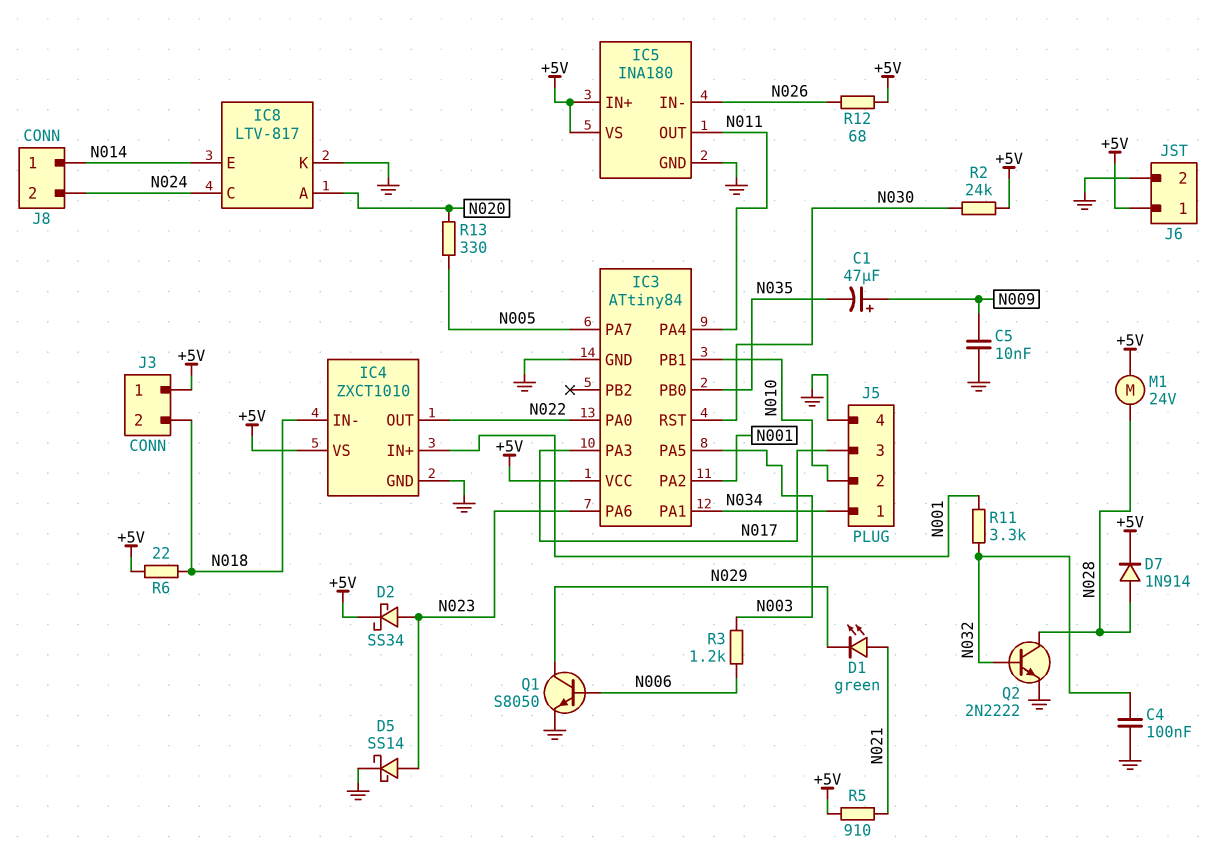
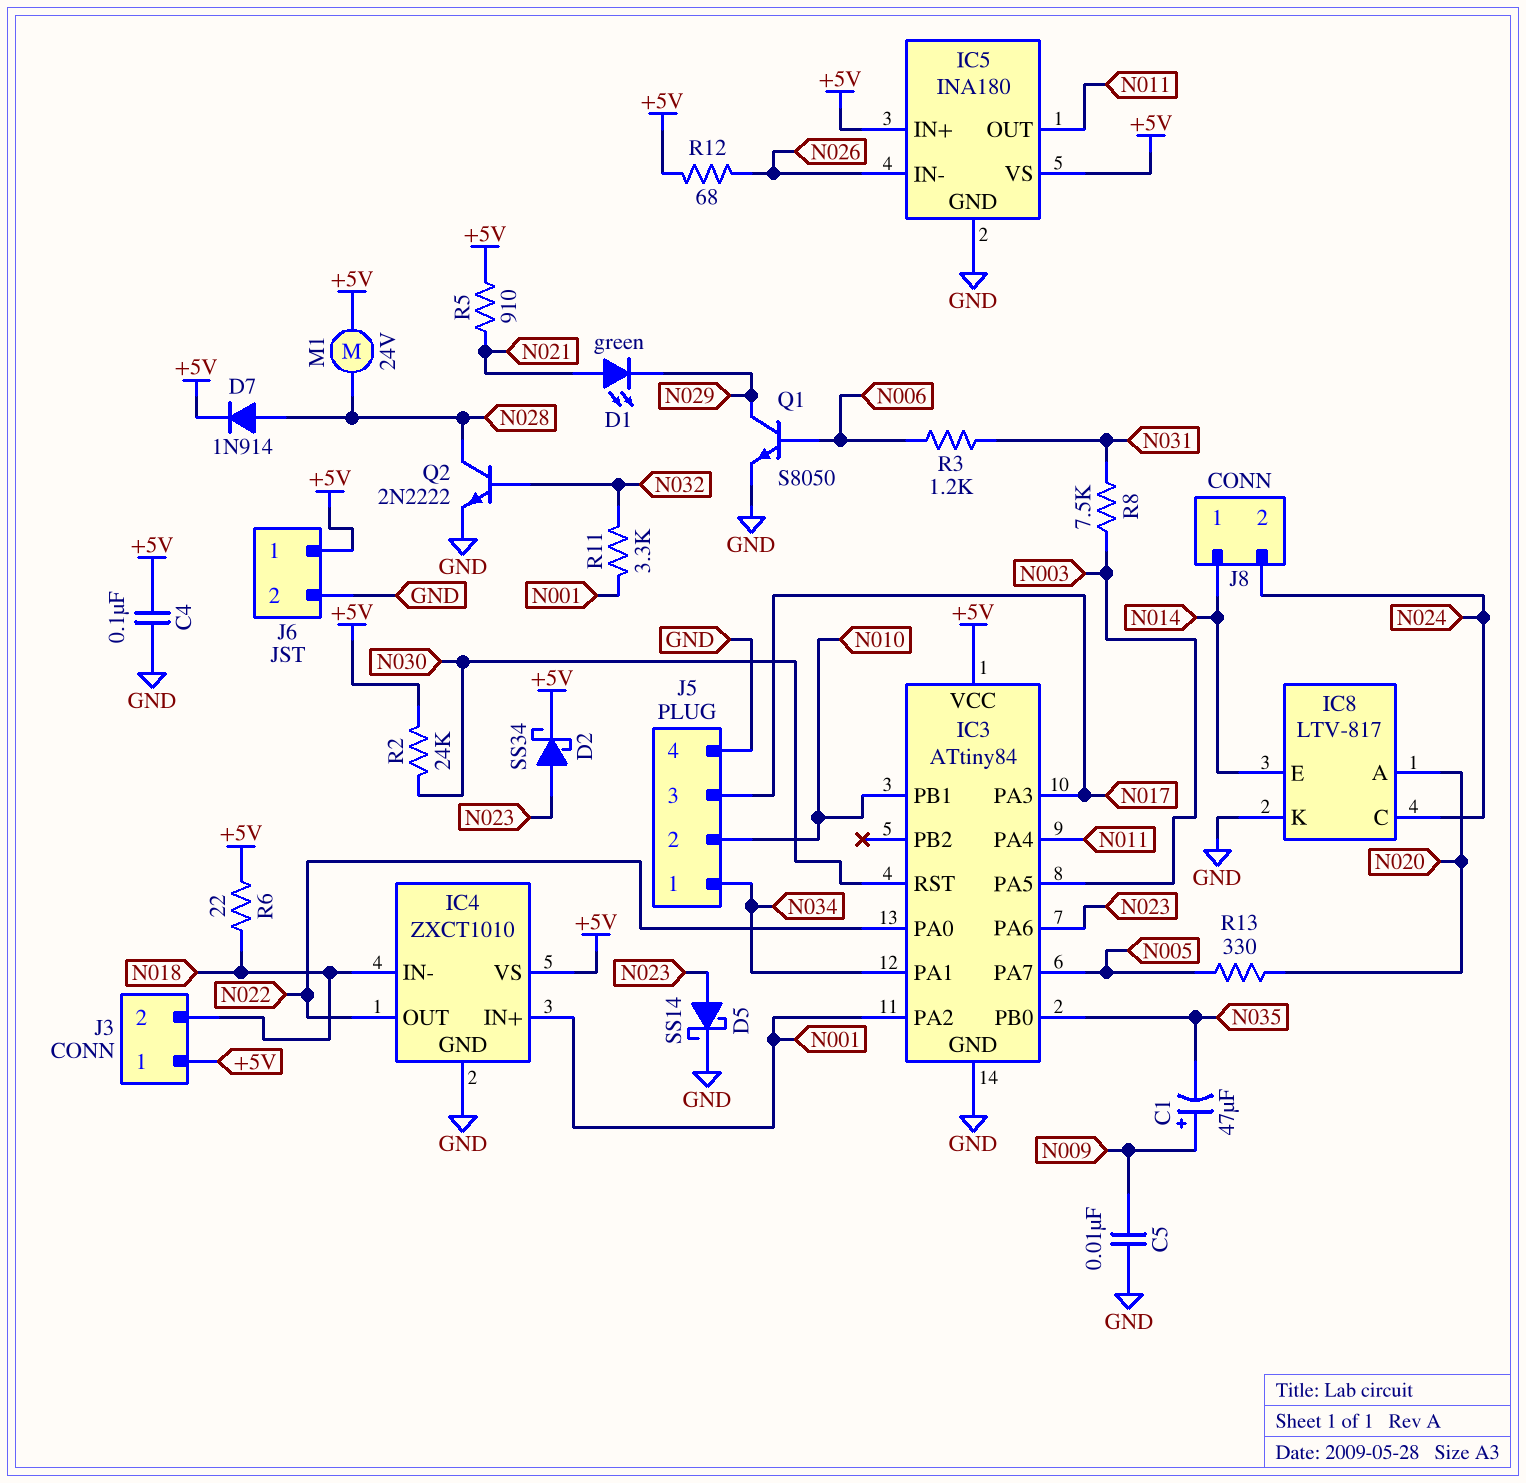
C4: 100nF (GND, N032) -> 100nF (+5V, GND)
R3: 1.2k (N003, N006) -> 1.2k (N006, N031)
R8: none -> 7.5k (N003, N031)

